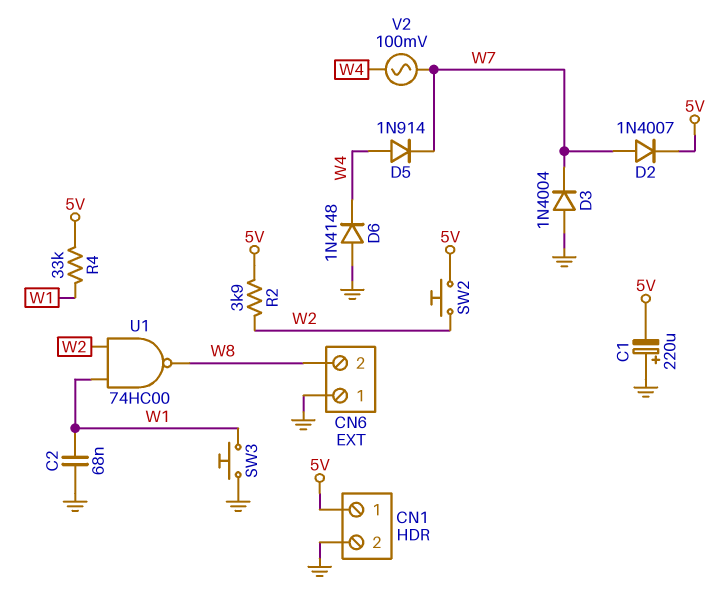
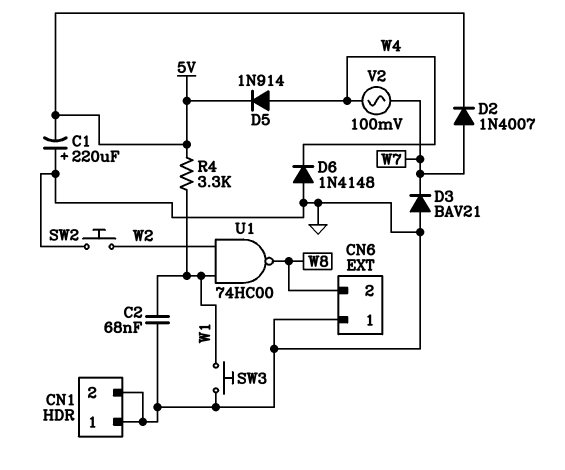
CN1 pin 1: 5V -> GND
D3: diode 1N4004 (A GND, K W7) -> diode BAV21 (A GND, K W7)
D5: diode 1N914 (A W4, K W7) -> diode 1N914 (A W4, K 5V)
R2: 3.9k (5V, W2) -> none
R4: 33k (5V, W1) -> 3.3k (5V, W1)
SW2: button (5V, W2) -> button (GND, W2)

